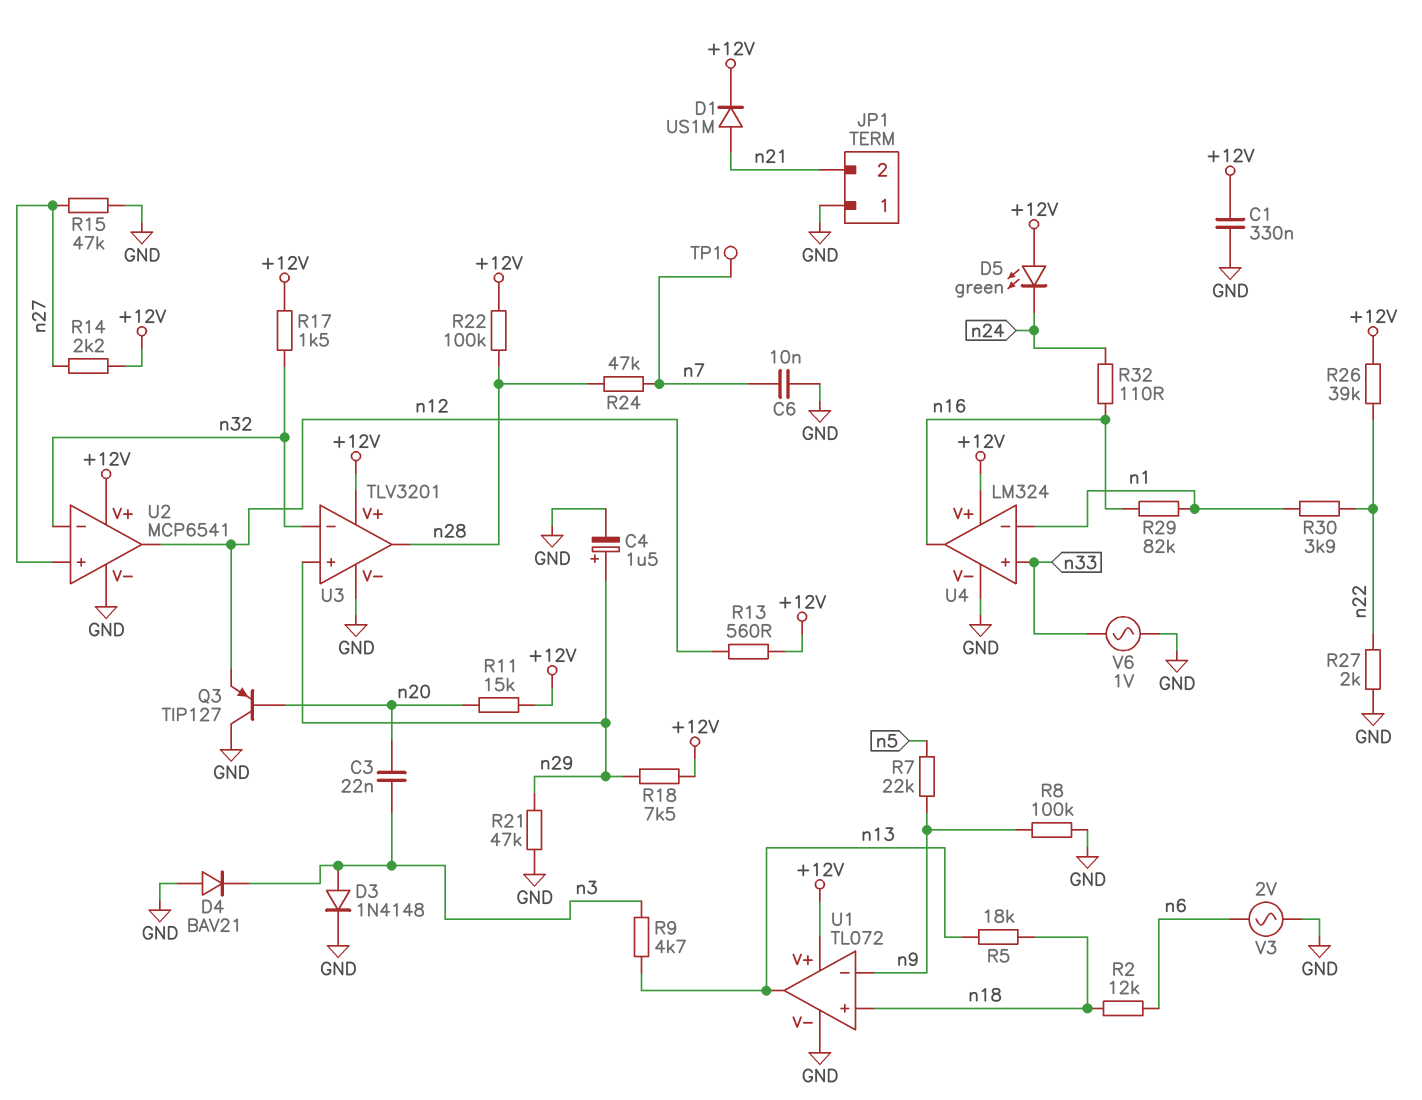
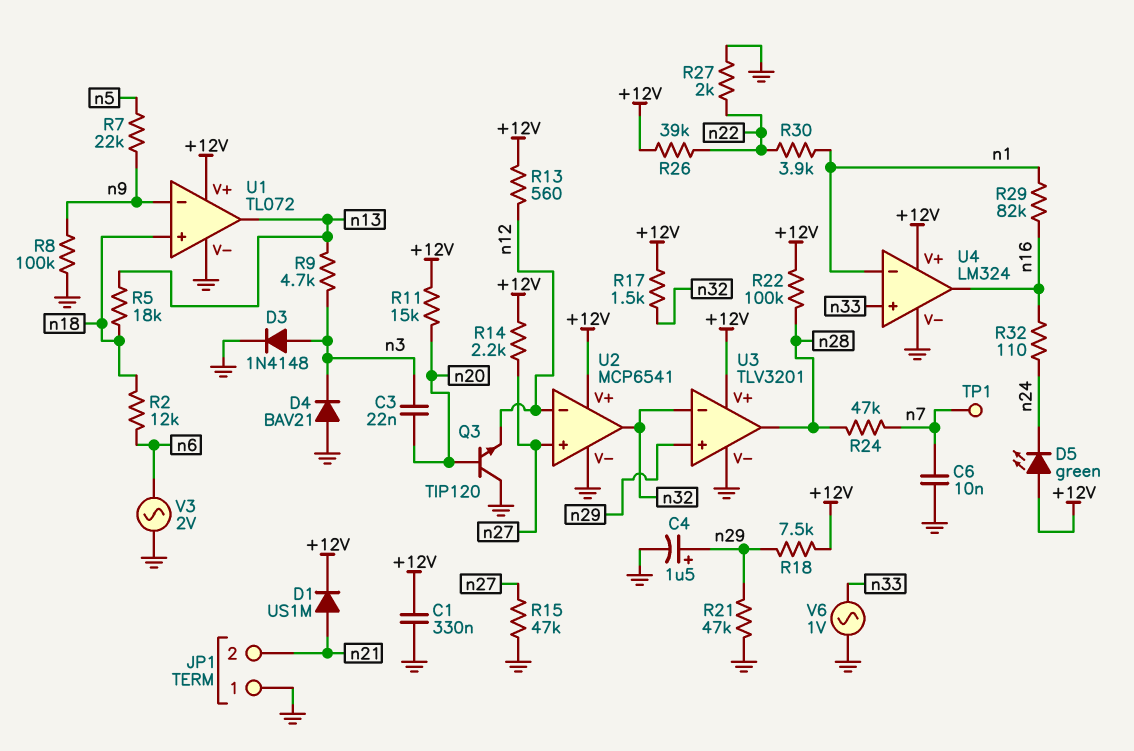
Q3: PNP TIP127 (B n20, C GND, E n12) -> NPN TIP120 (B n20, C GND, E n12)
U2 pin in-: n32 -> n12
U2 pin out: n12 -> n32

